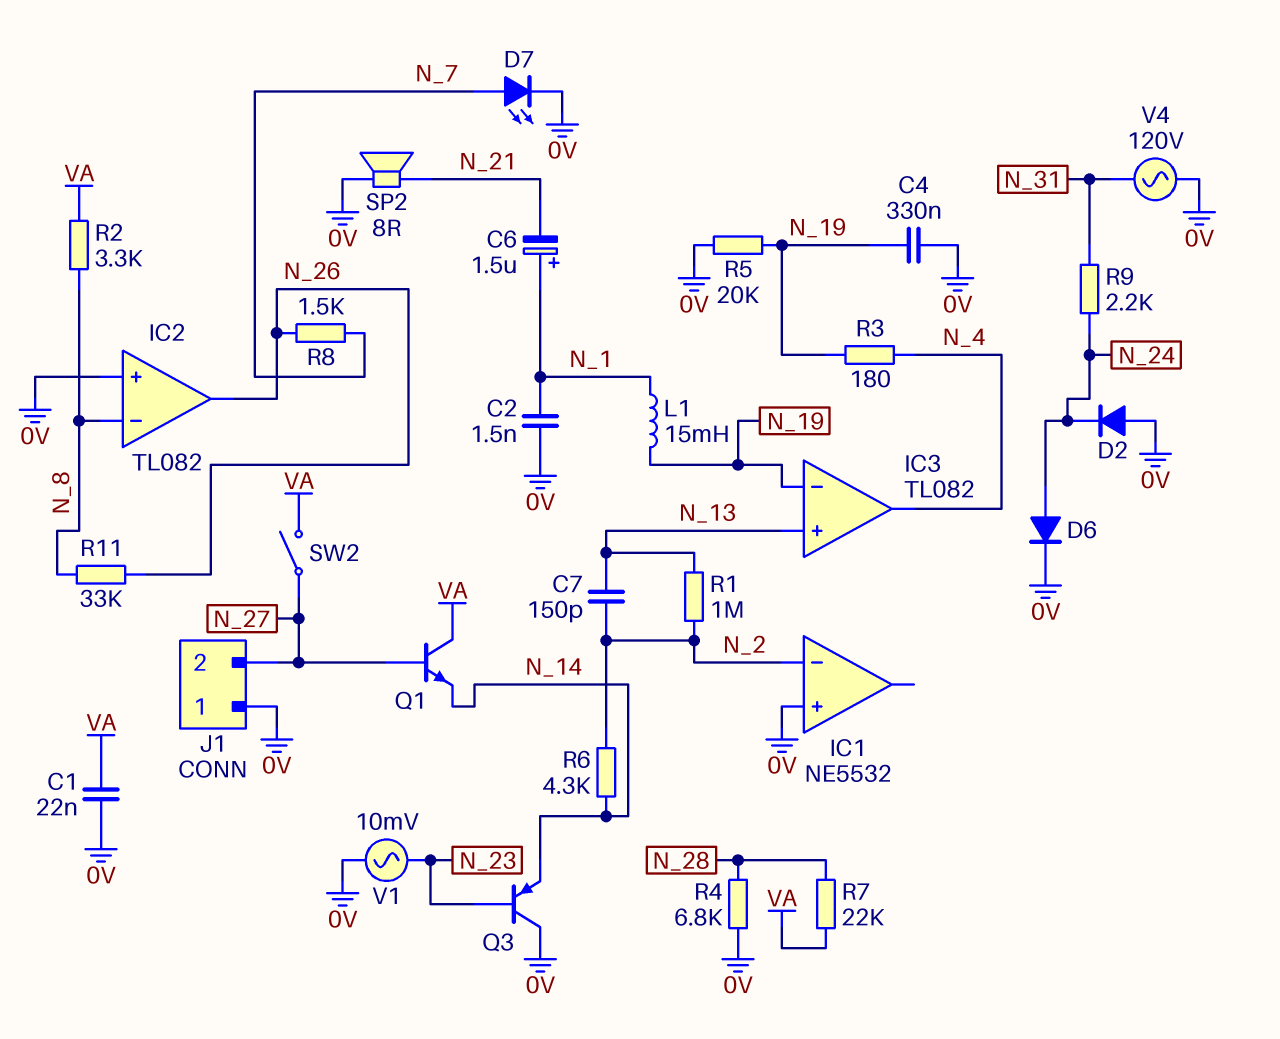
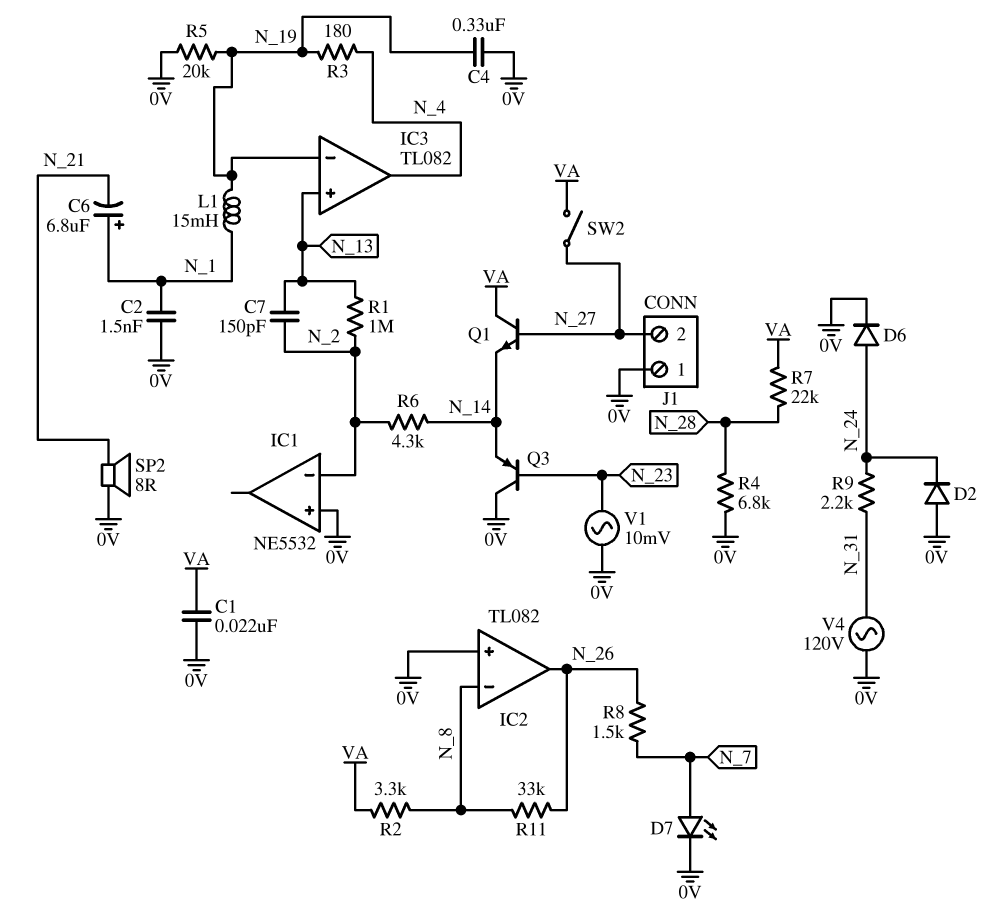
C6: 1.5uF (plus N_1, minus N_21) -> 6.8uF (plus N_1, minus N_21)

